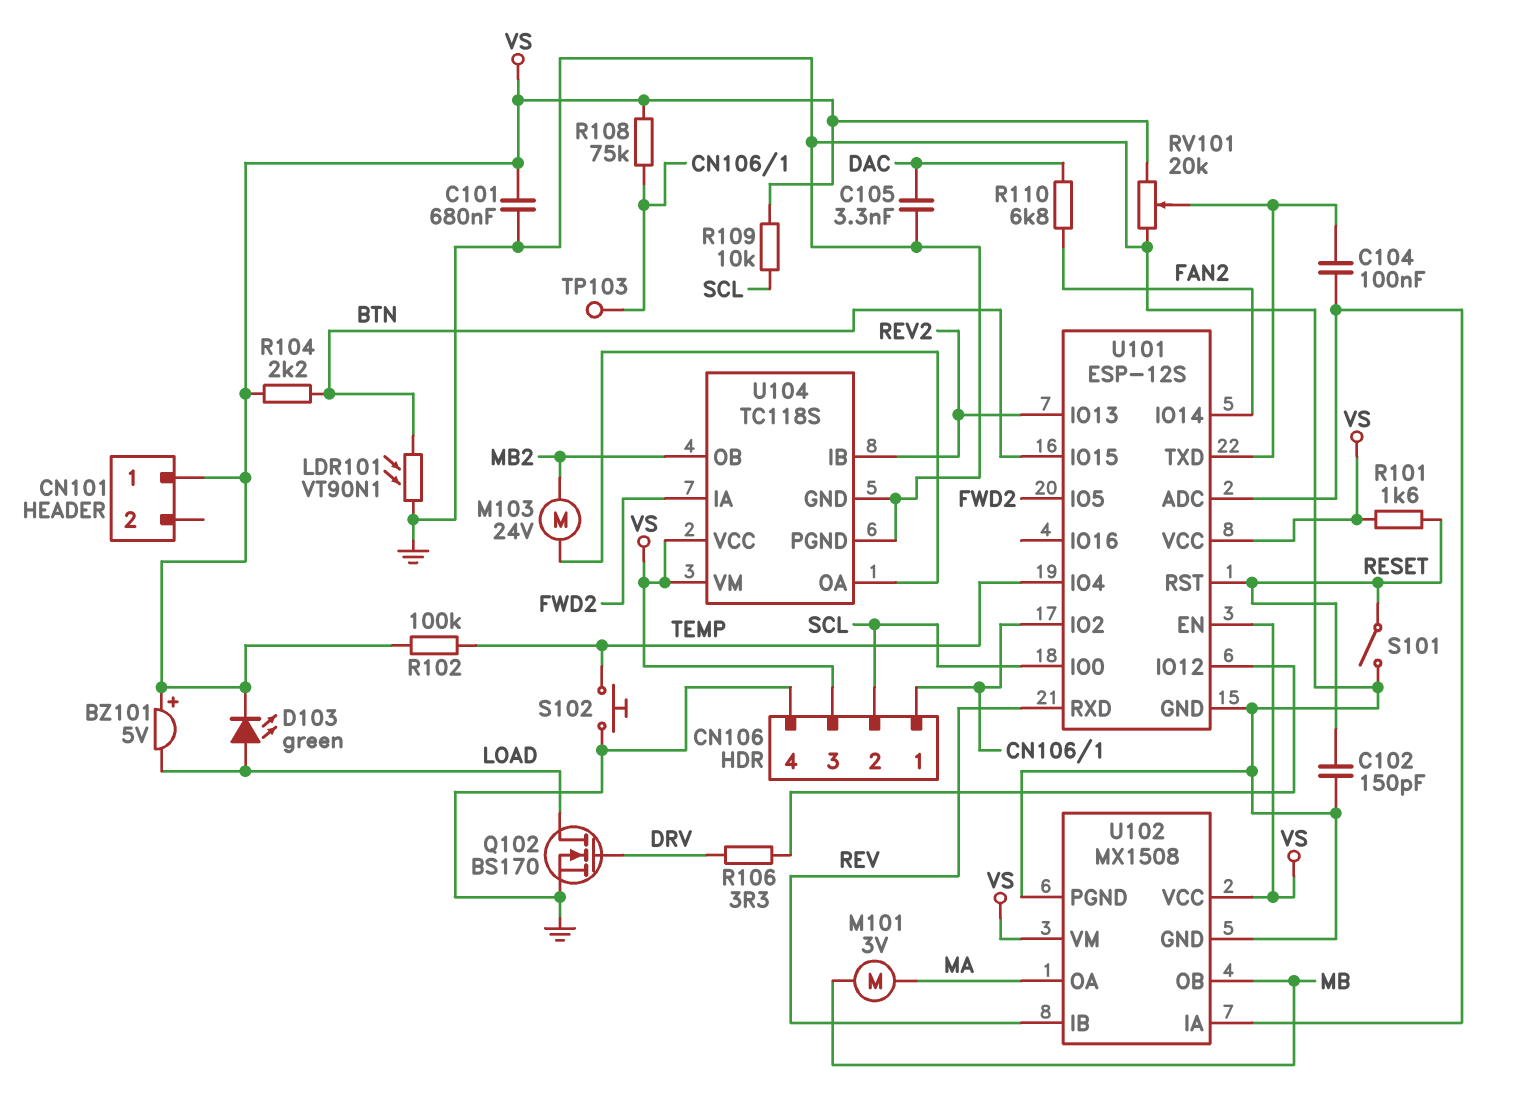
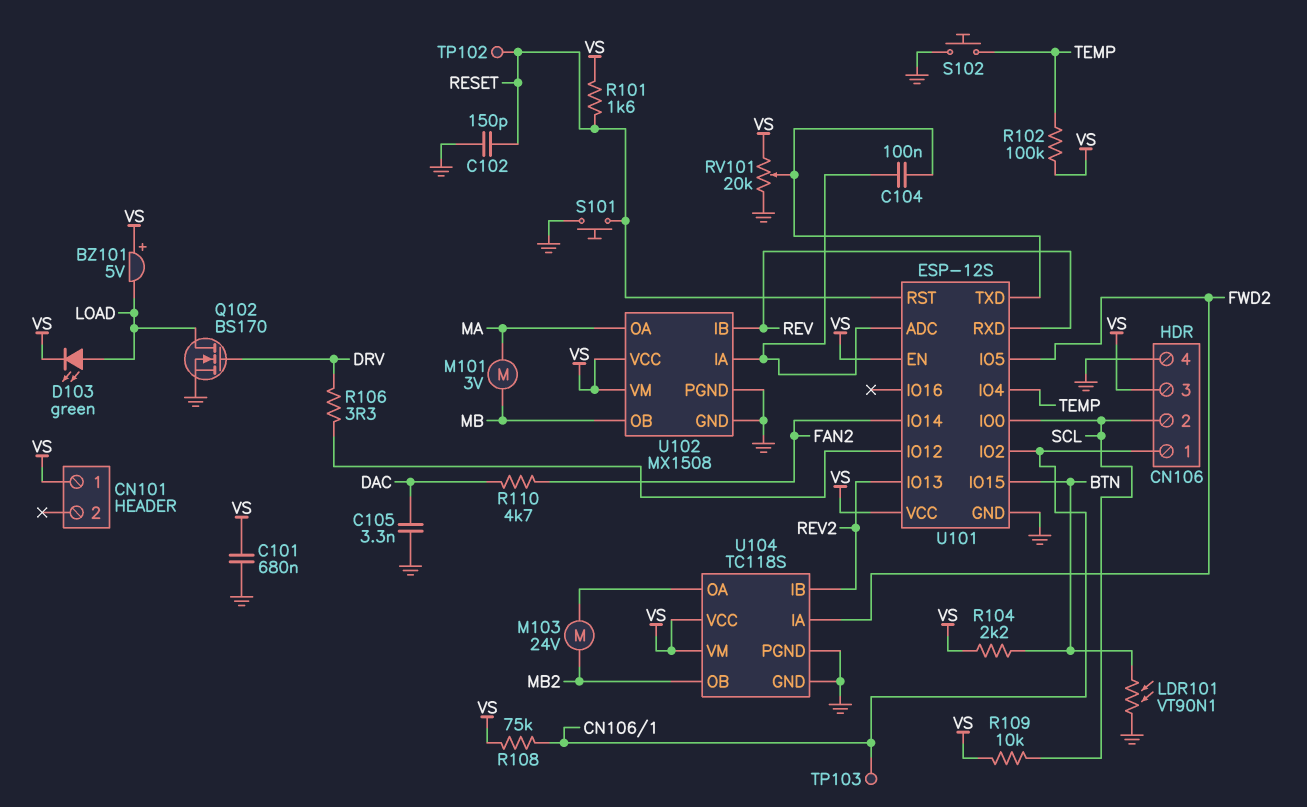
R110: 6.8k (DAC, FAN2) -> 4.7k (DAC, FAN2)
S101: switch (GND, RESET) -> button (GND, RESET)
TP102: none -> test point (RESET)

